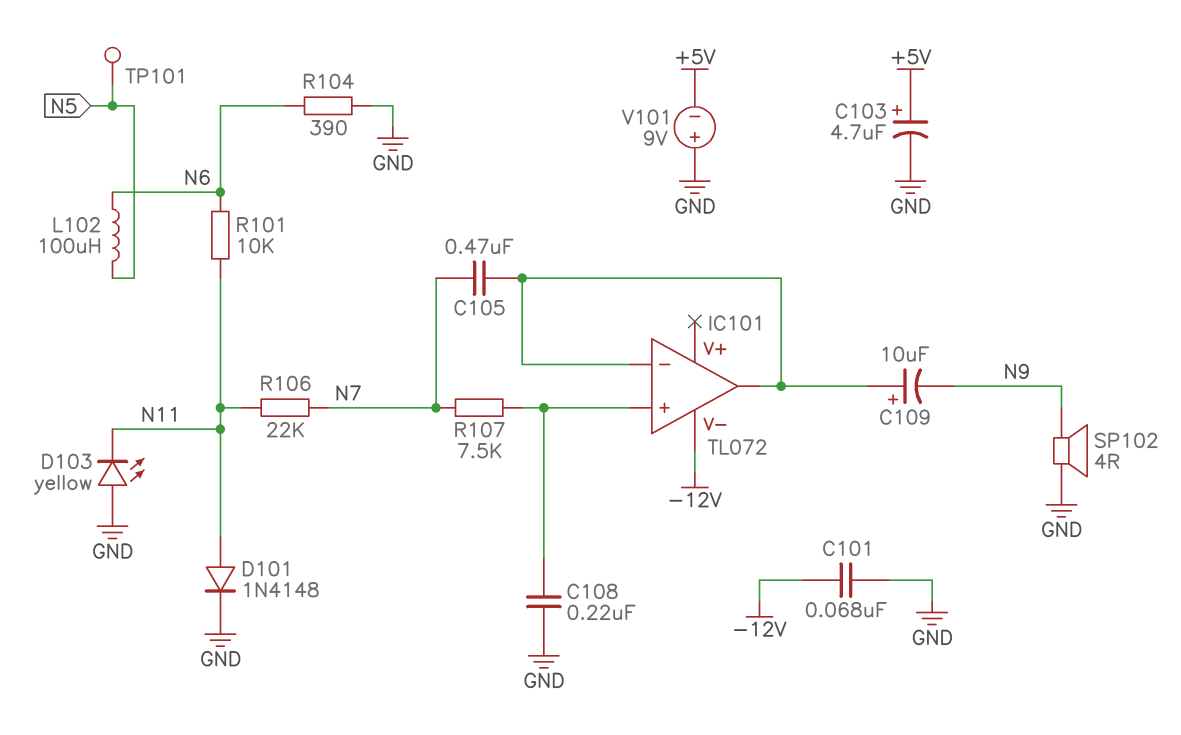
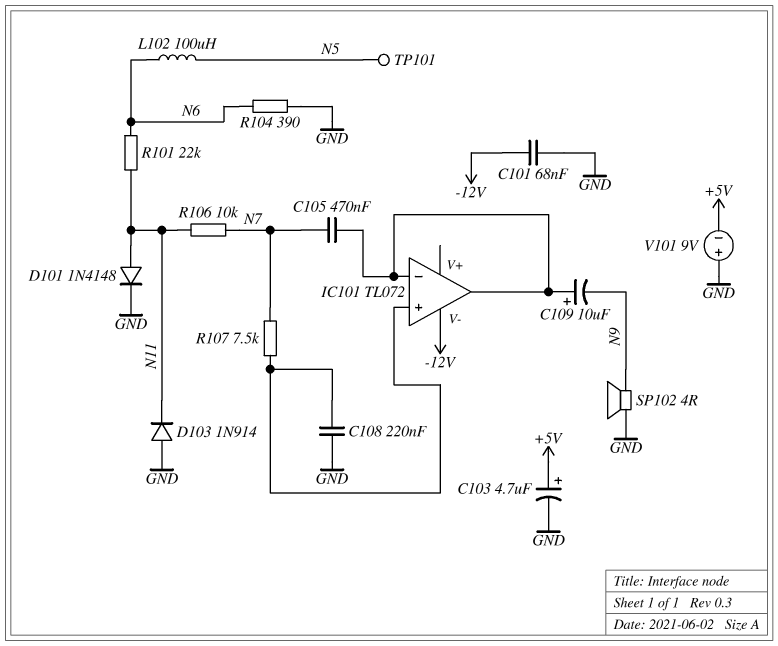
D103: LED yellow (A GND, K N11) -> diode 1N914 (A GND, K N11)
R101: 10k (N6, N11) -> 22k (N6, N11)
R106: 22k (N7, N11) -> 10k (N7, N11)

